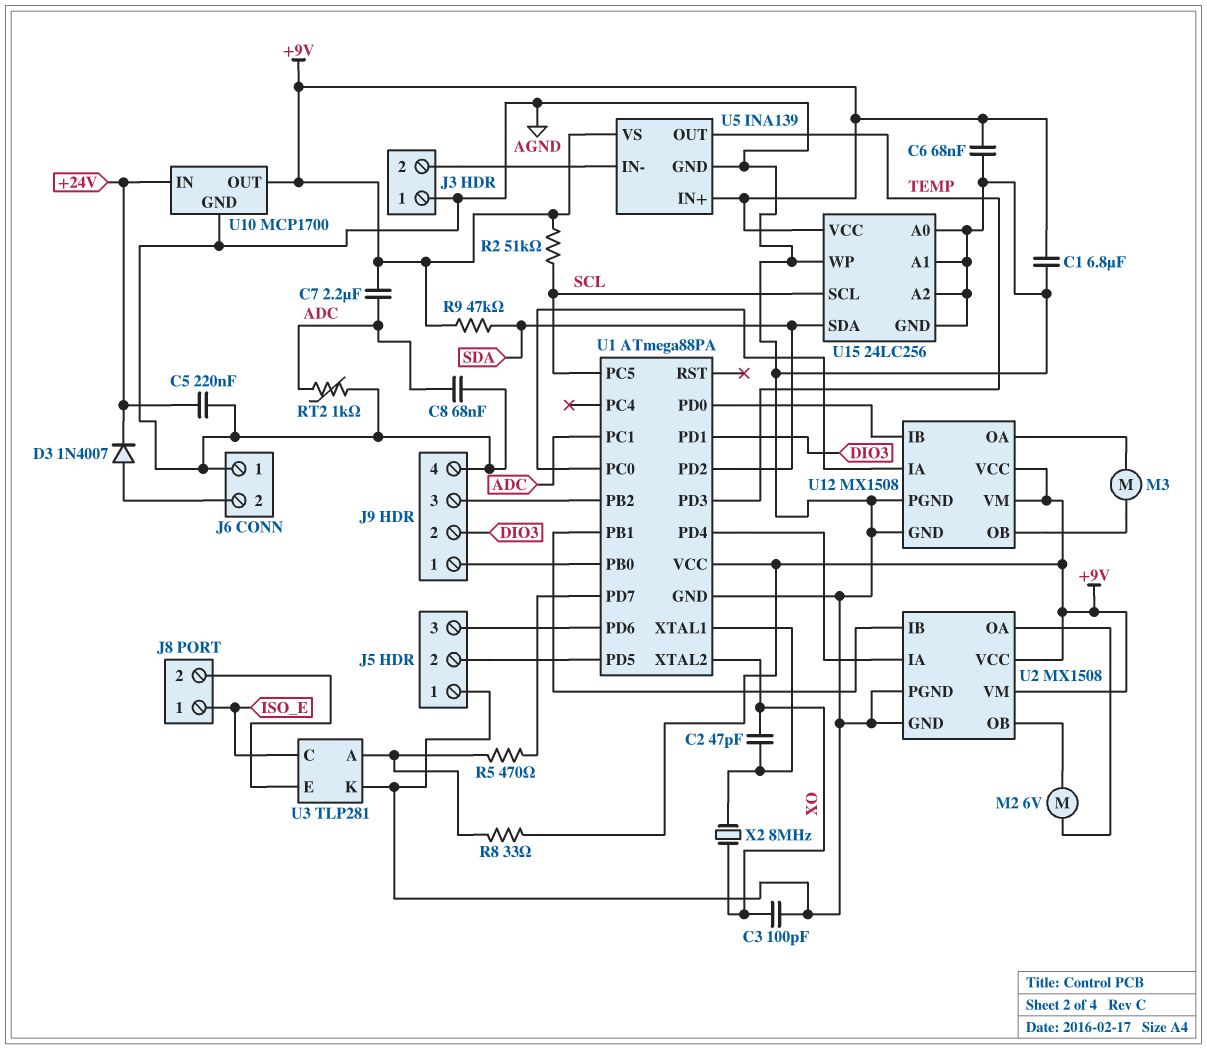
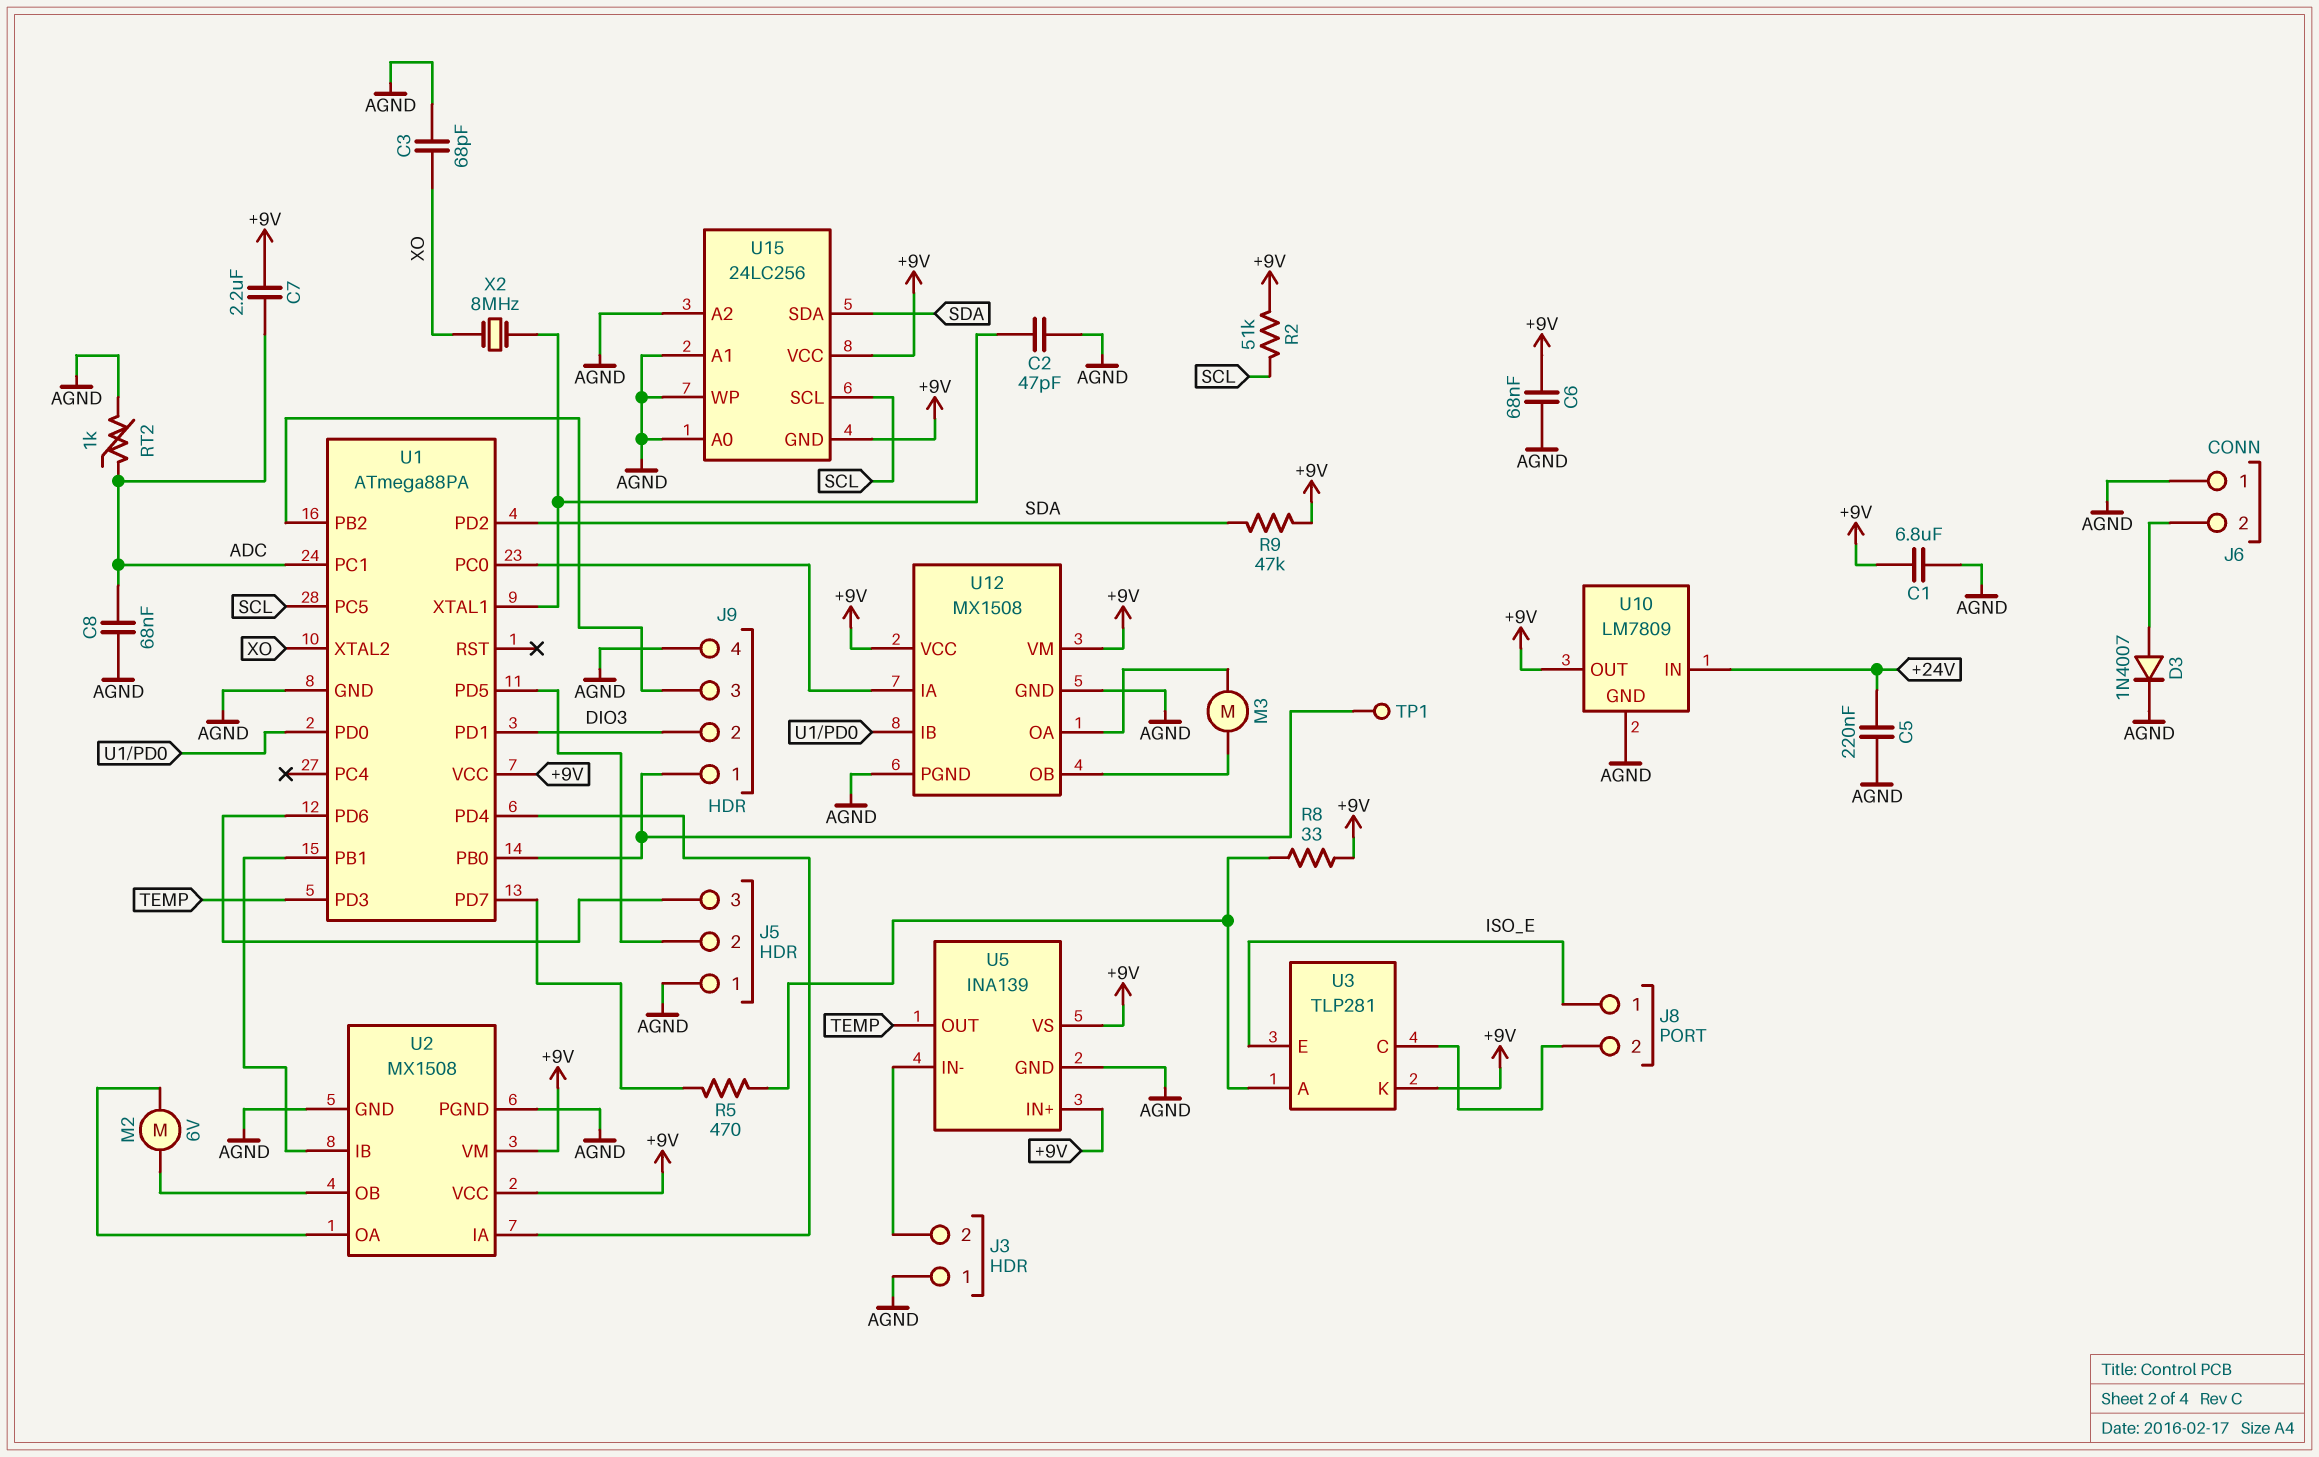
C2: 47pF (U1/XTAL1, XO) -> 47pF (AGND, U1/XTAL1)
C3: 100pF (AGND, XO) -> 68pF (AGND, XO)
D3: diode 1N4007 (A J6/2, K +24V) -> diode 1N4007 (A J6/2, K AGND)
TP1: none -> test point (J9/1)
U3 pin C: ISO_E -> J8/2
U3 pin E: J8/2 -> ISO_E
U3 pin K: AGND -> +9V
U10: MCP1700 -> LM7809
U15 pin GND: AGND -> +9V

